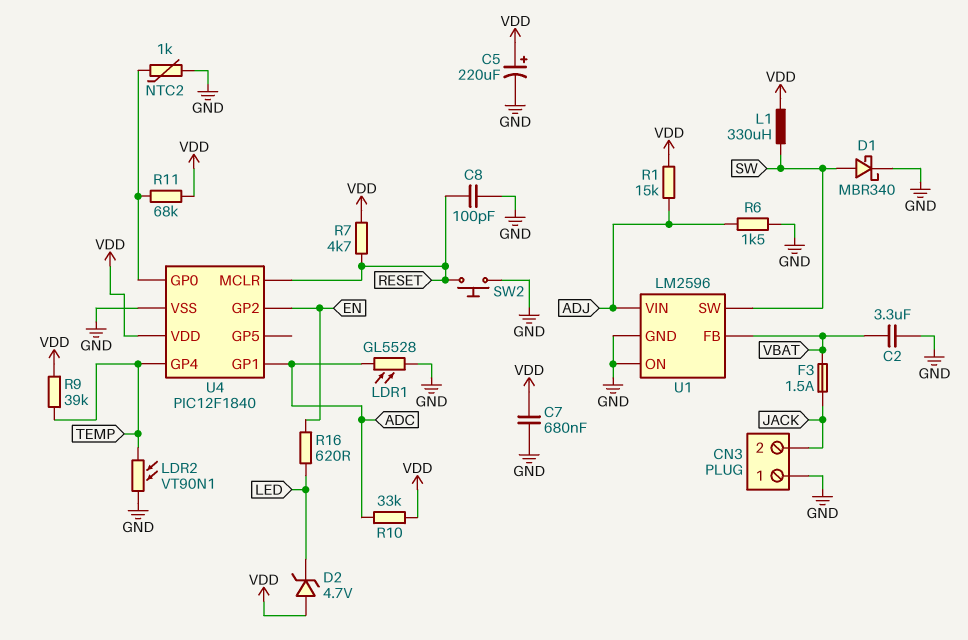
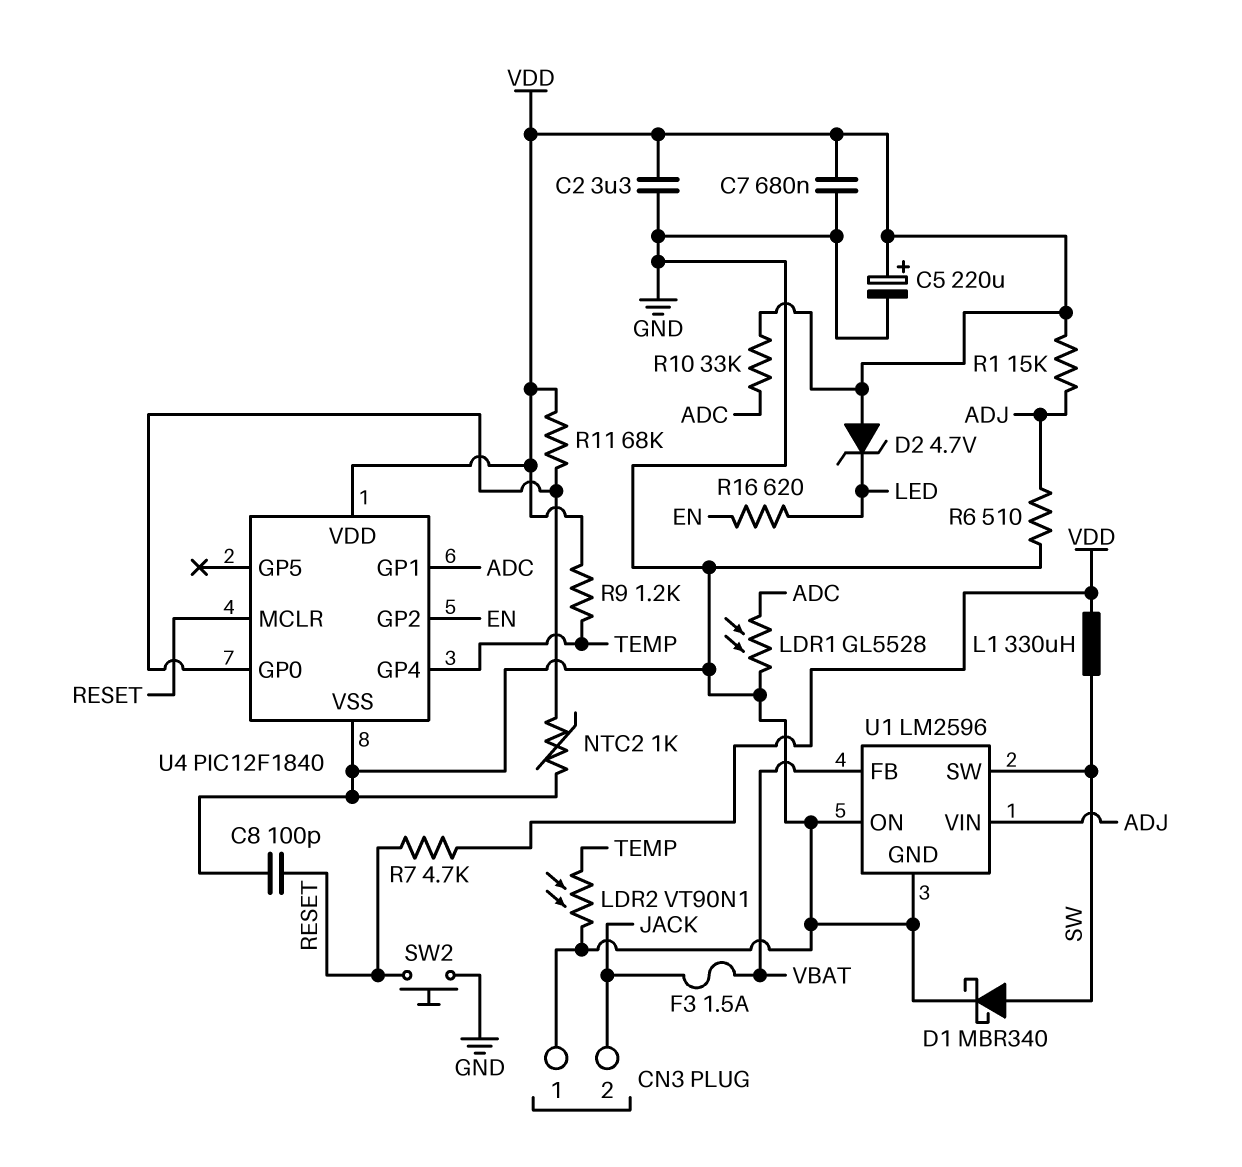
C2: 3.3uF (GND, VBAT) -> 3.3uF (GND, VDD)
R6: 1.5k (ADJ, GND) -> 510 (ADJ, GND)
R9: 39k (TEMP, VDD) -> 1.2k (TEMP, VDD)

